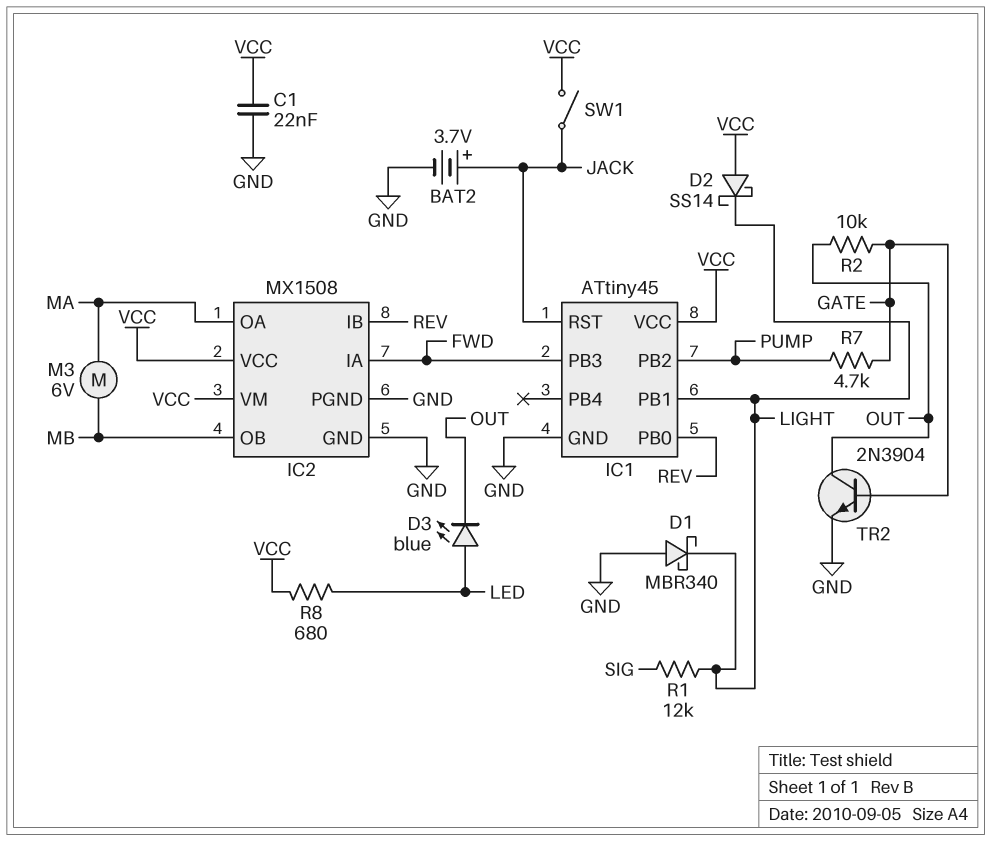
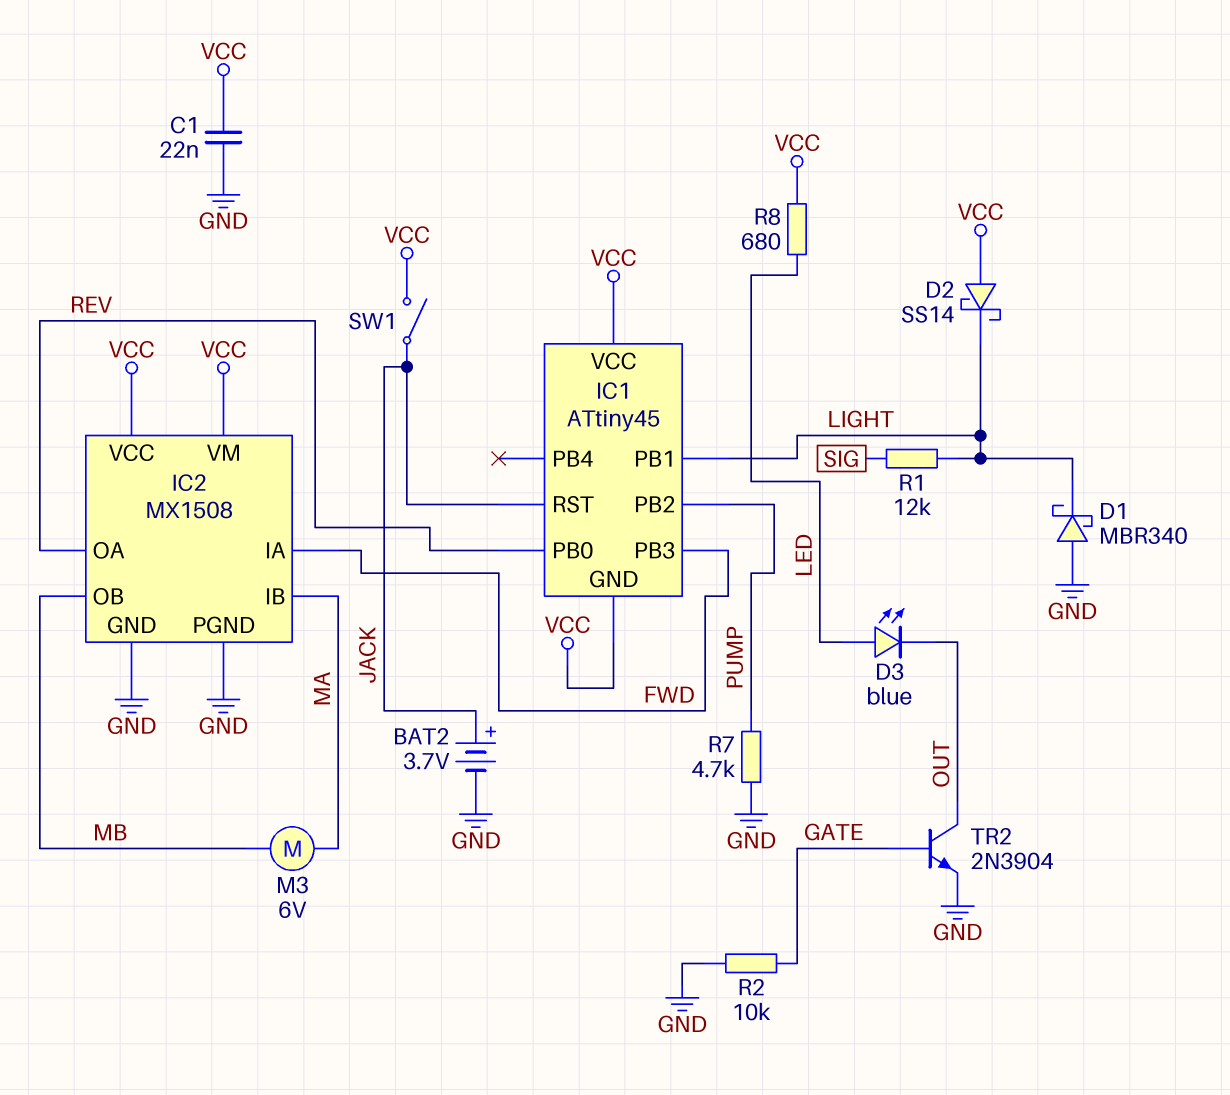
IC1 pin GND: GND -> VCC
IC2 pin IB: REV -> MA
IC2 pin OA: MA -> REV
R2: 10k (GATE, OUT) -> 10k (GATE, GND)
R7: 4.7k (GATE, PUMP) -> 4.7k (GND, PUMP)

